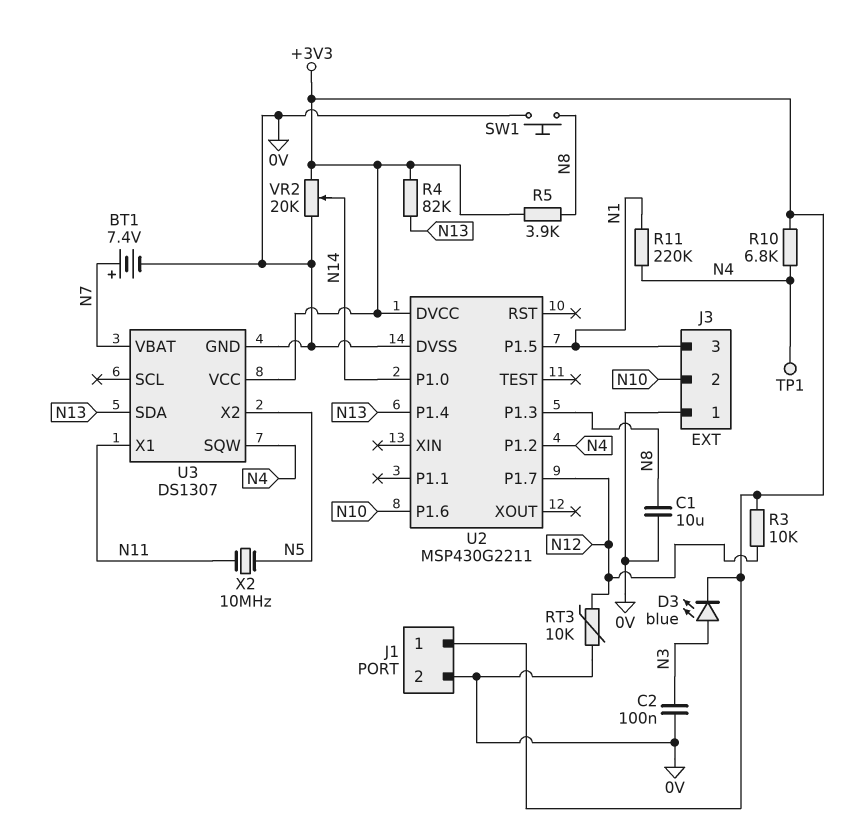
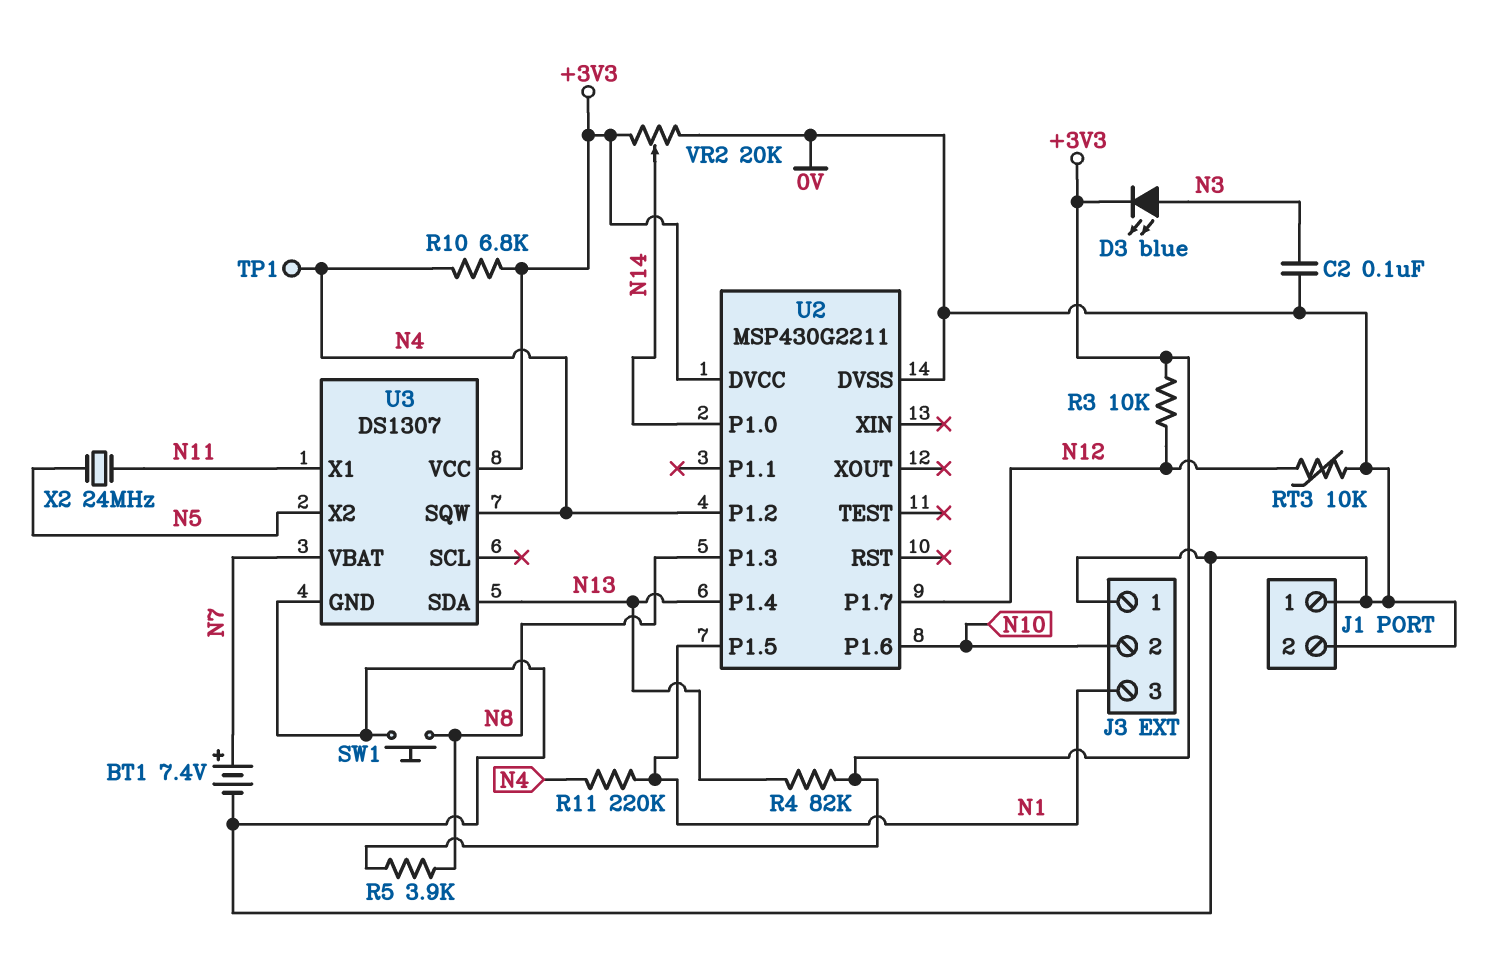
C1: 10uF (0V, N8) -> none
J1 pin 1: +3V3 -> 0V
X2: 10MHz (N5, N11) -> 24MHz (N5, N11)

